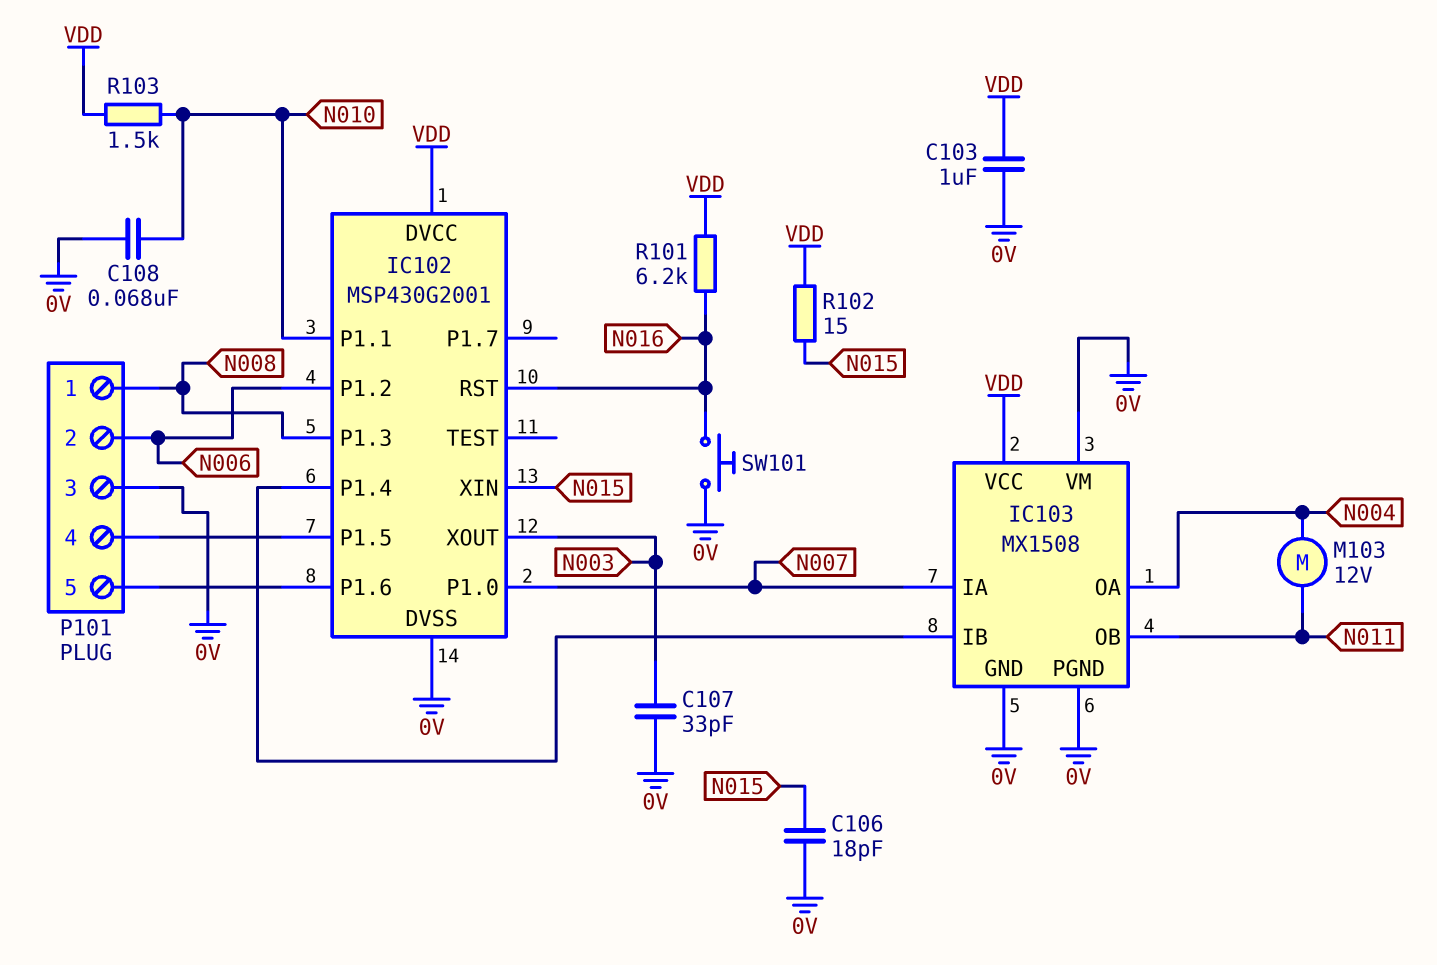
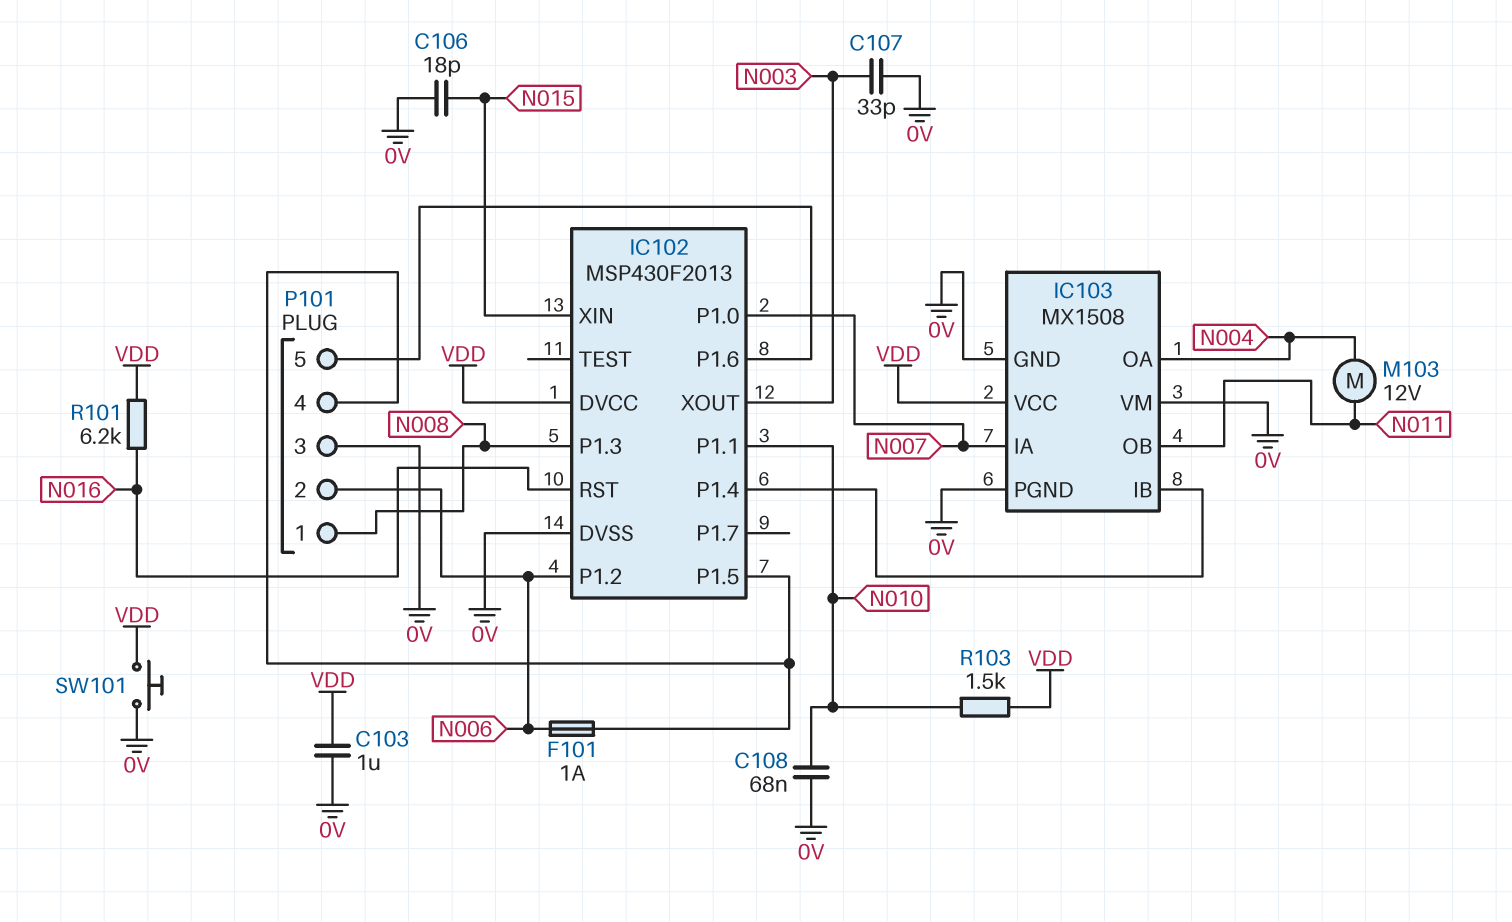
F101: none -> 1A (IC102/P1.5, N006)
IC102: MSP430G2001 -> MSP430F2013
R102: 15 (N015, VDD) -> none
SW101: button (0V, N016) -> button (0V, VDD)

